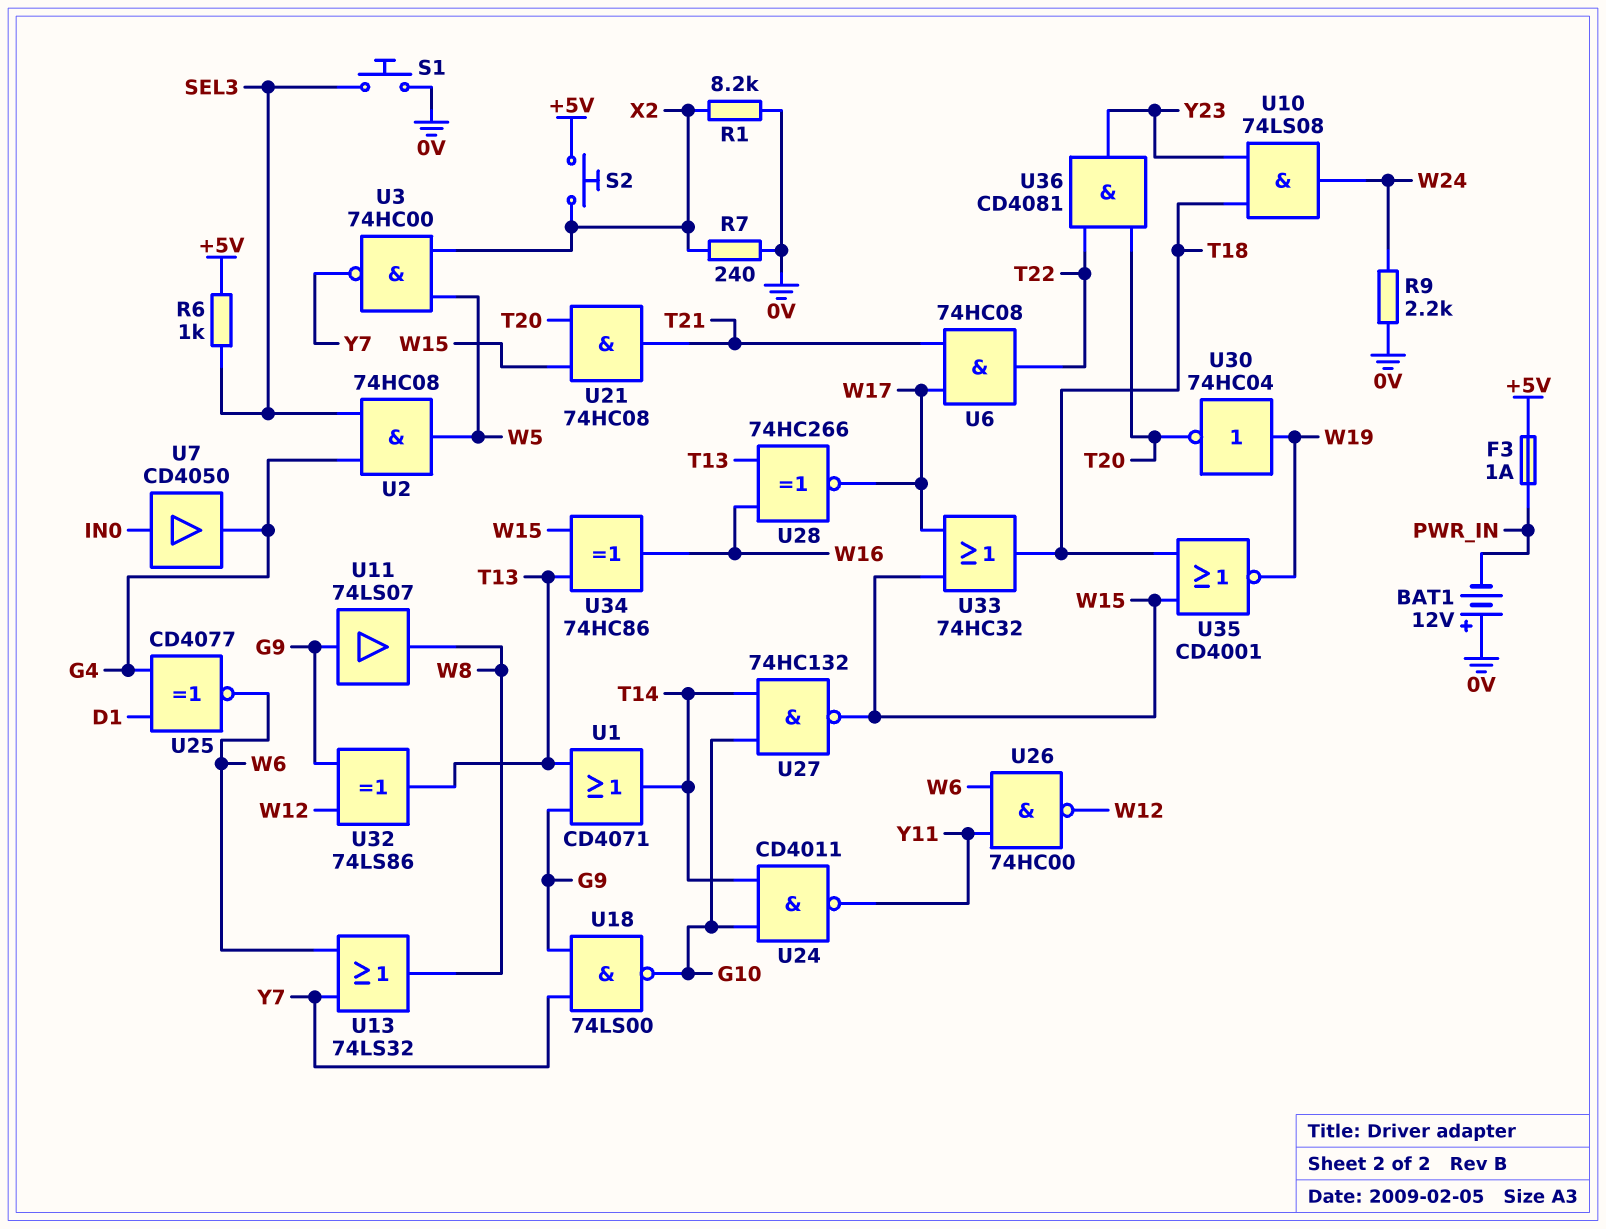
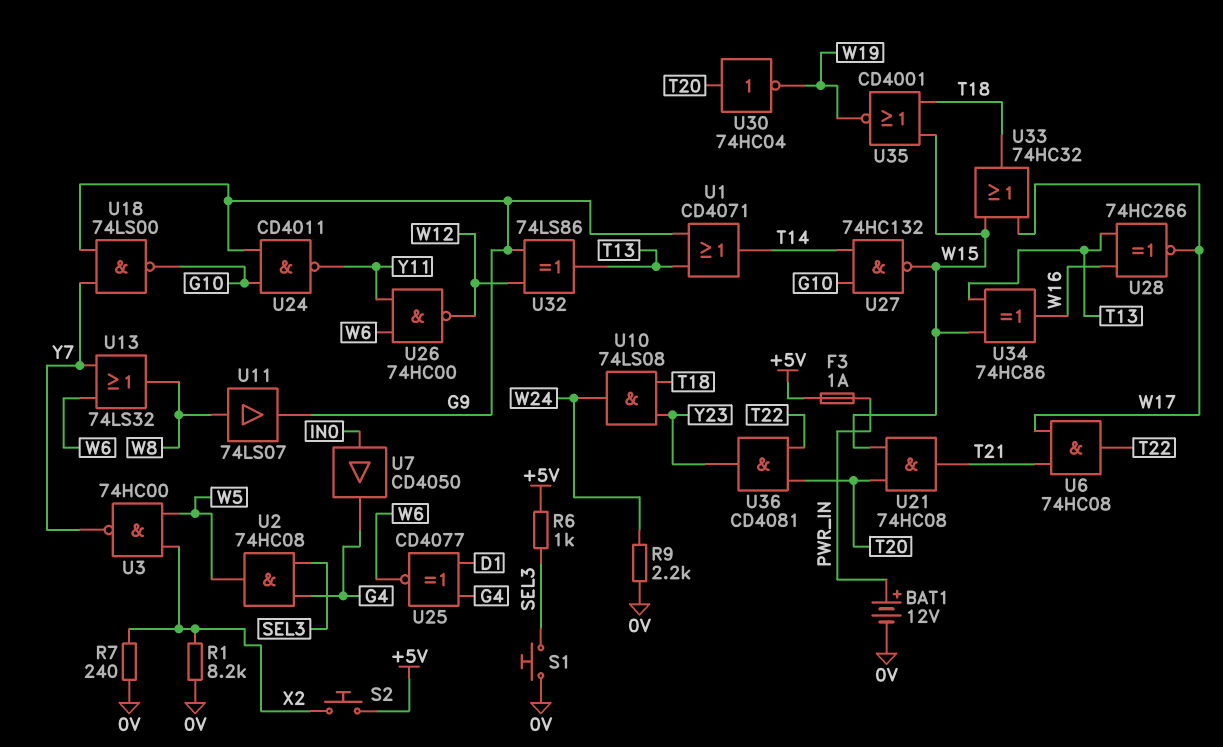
BAT1: 12V (plus 0V, minus PWR_IN) -> 12V (plus PWR_IN, minus 0V)
U11: buffer 74LS07 (in G9, out W8) -> buffer 74LS07 (in W8, out G9)
U24: NAND CD4011 (in G10, in T14, out Y11) -> NAND CD4011 (in G9, in G10, out Y11)
U30: NOT 74HC04 (in W19, out T20) -> NOT 74HC04 (in T20, out W19)

